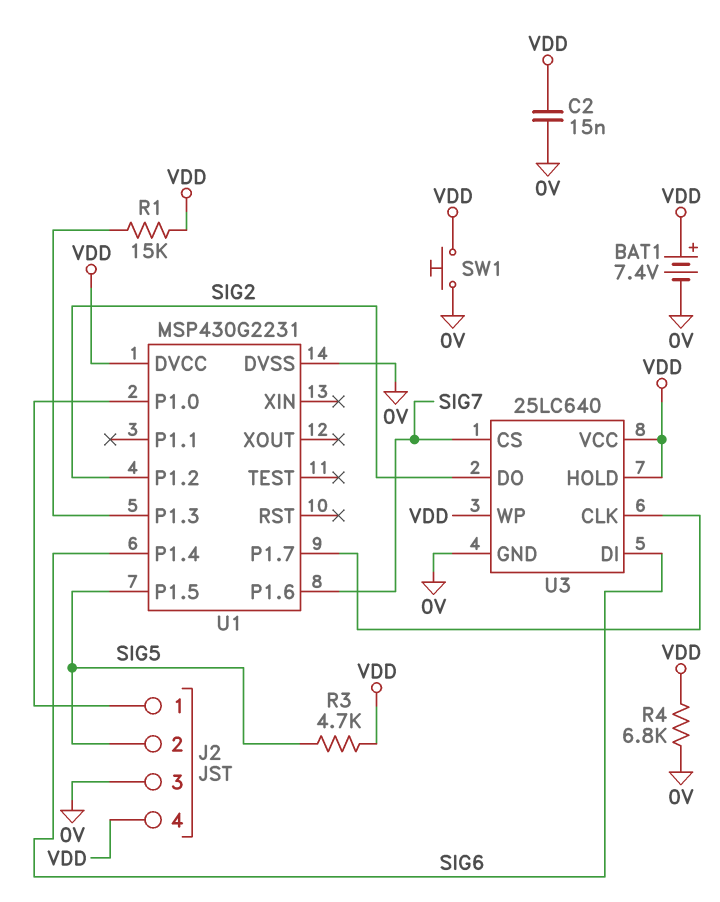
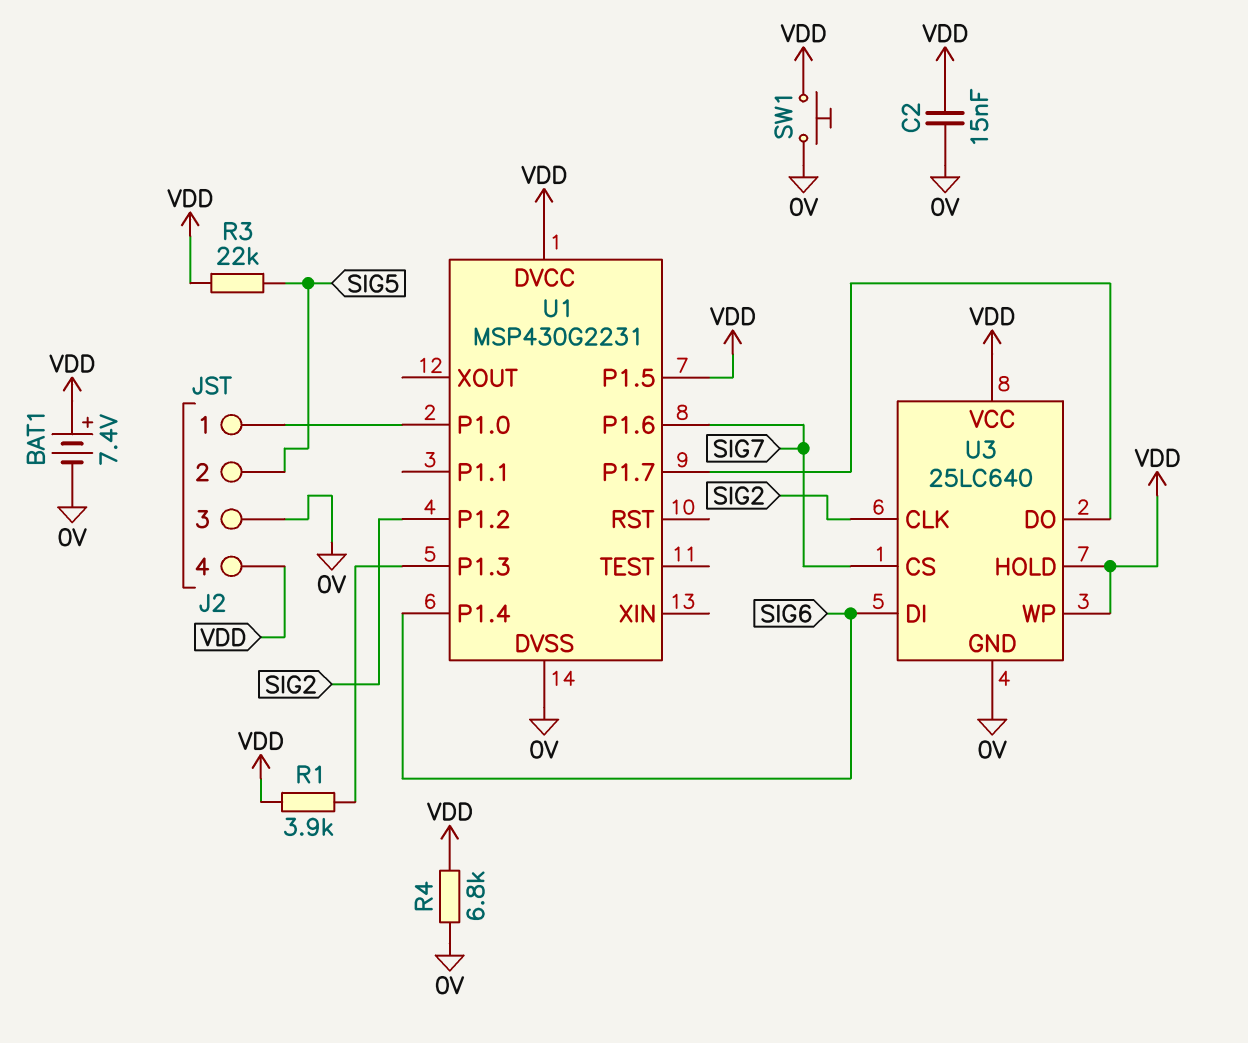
R1: 15k (U1/P1.3, VDD) -> 3.9k (U1/P1.3, VDD)
R3: 4.7k (SIG5, VDD) -> 22k (SIG5, VDD)
U1 pin P1.5: SIG5 -> VDD
U3 pin CLK: U1/P1.7 -> SIG2
U3 pin DO: SIG2 -> U1/P1.7

